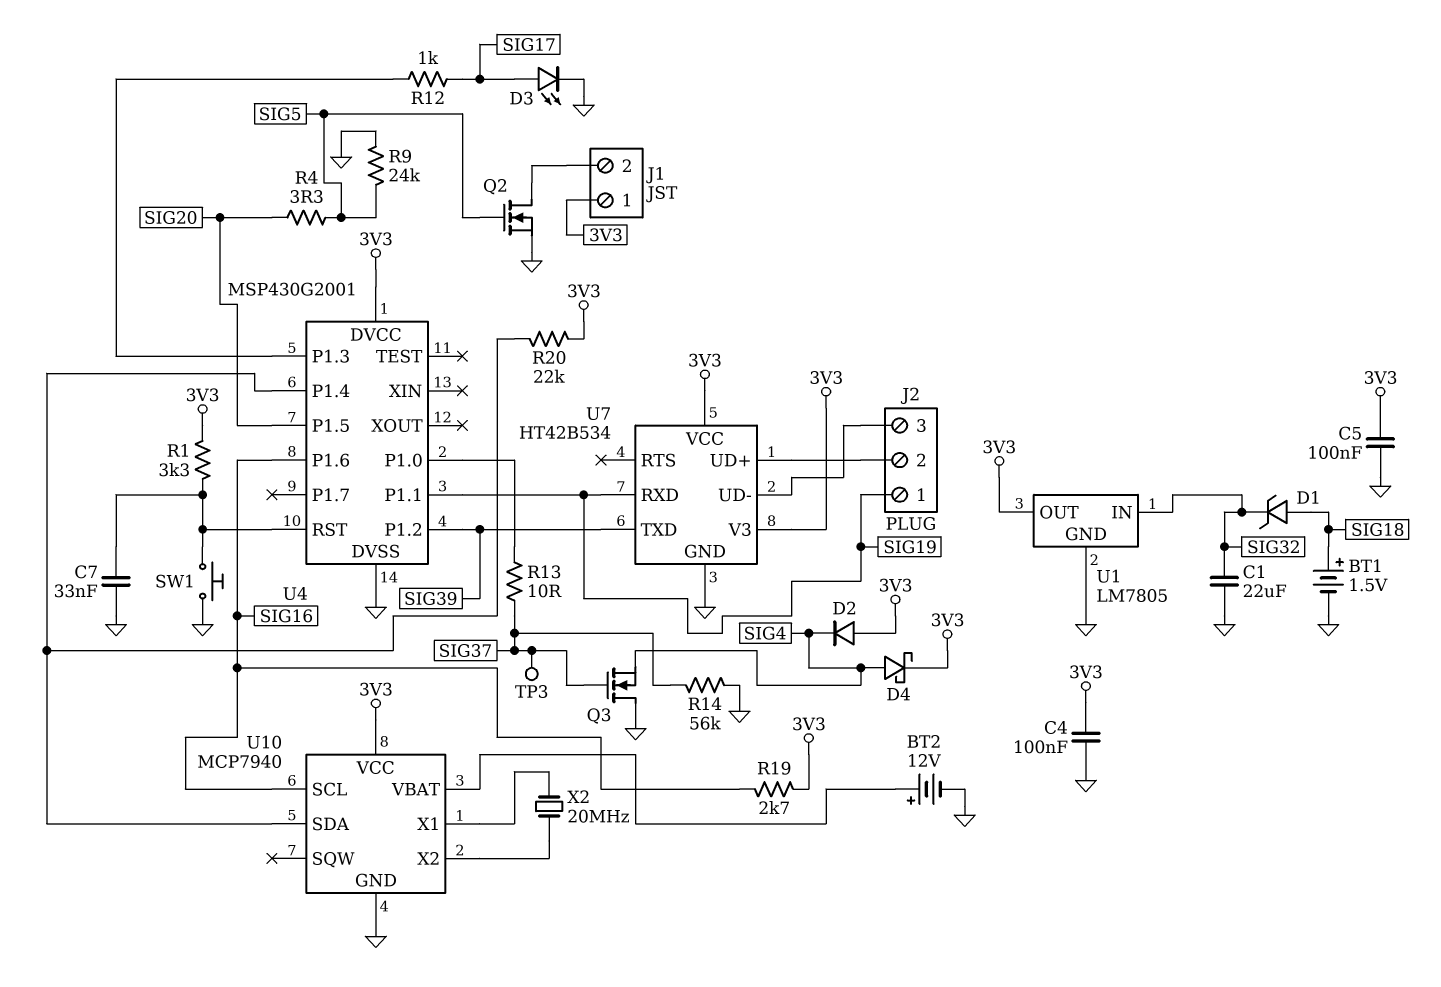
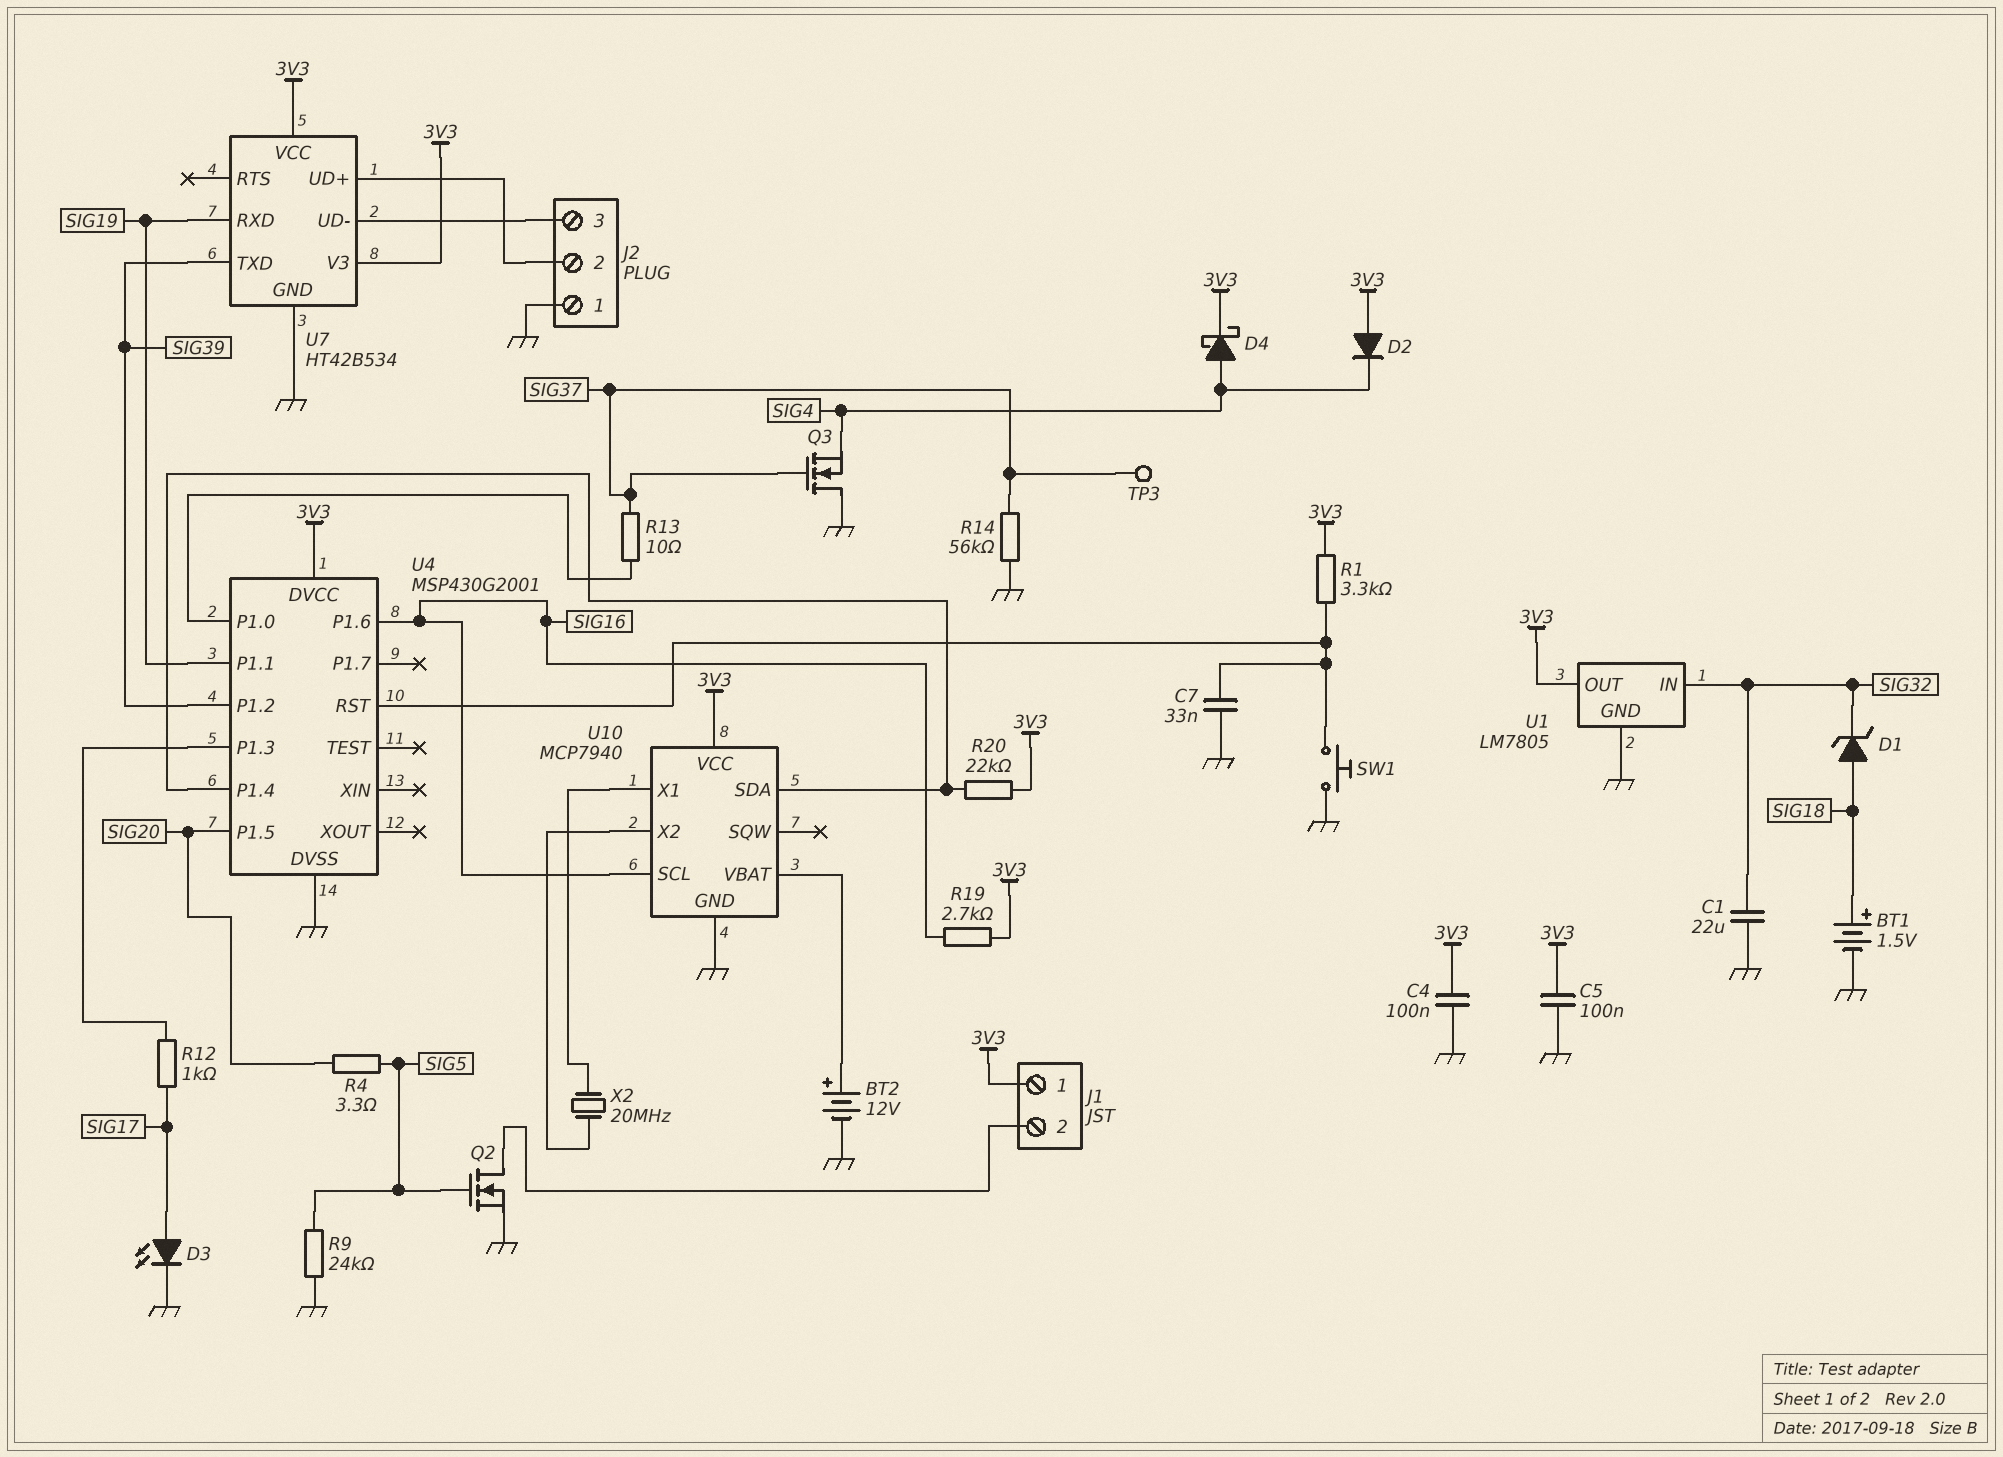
J2 pin 1: SIG19 -> GND

